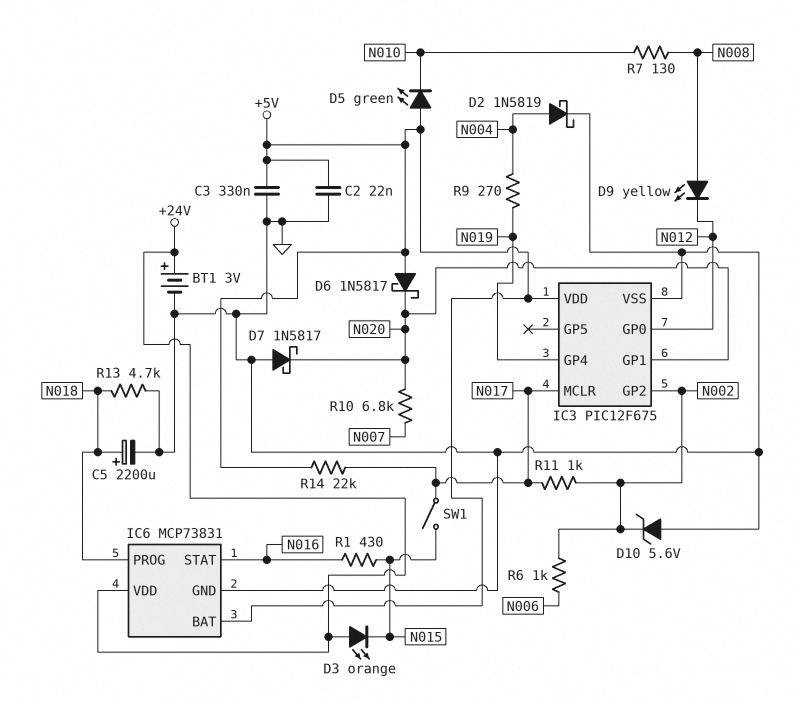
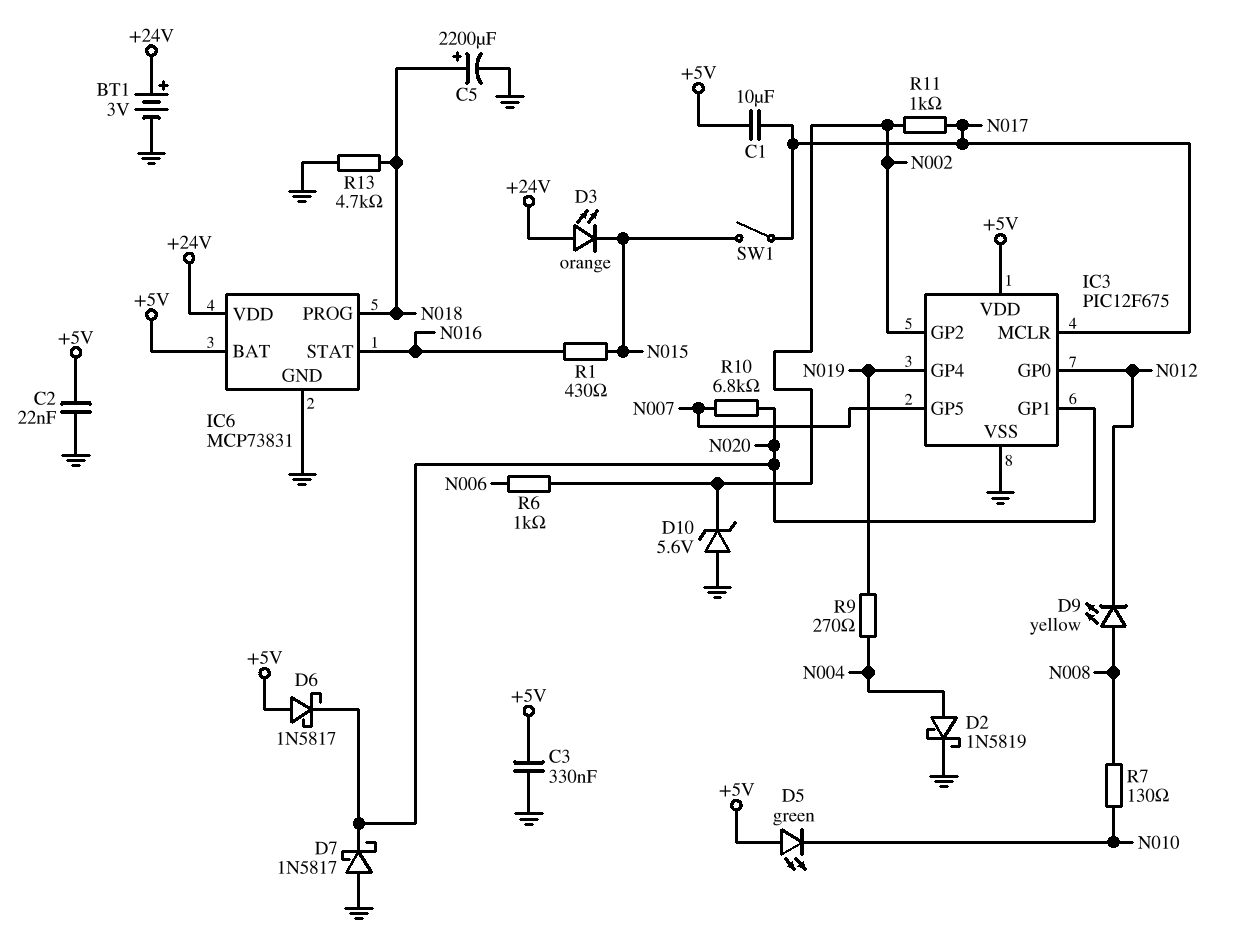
C1: none -> 10uF (+5V, N017)
IC3 pin GP5: none -> N007
R14: 22k (+5V, N017) -> none

